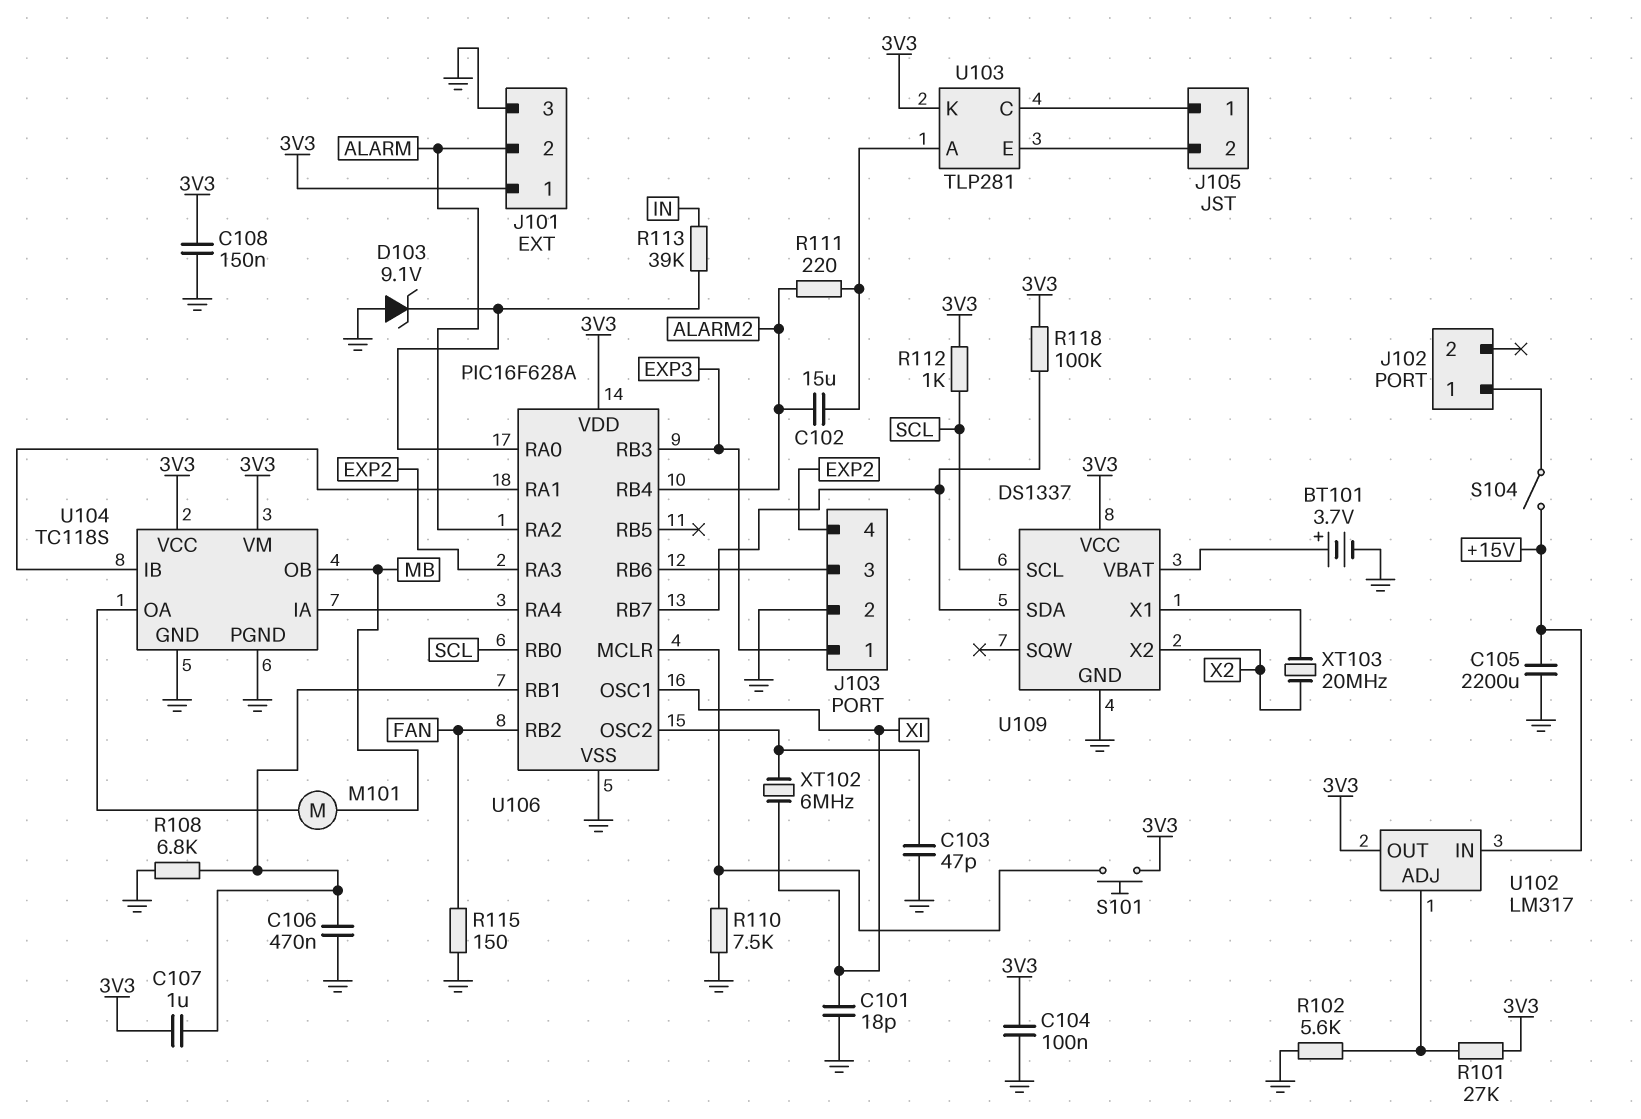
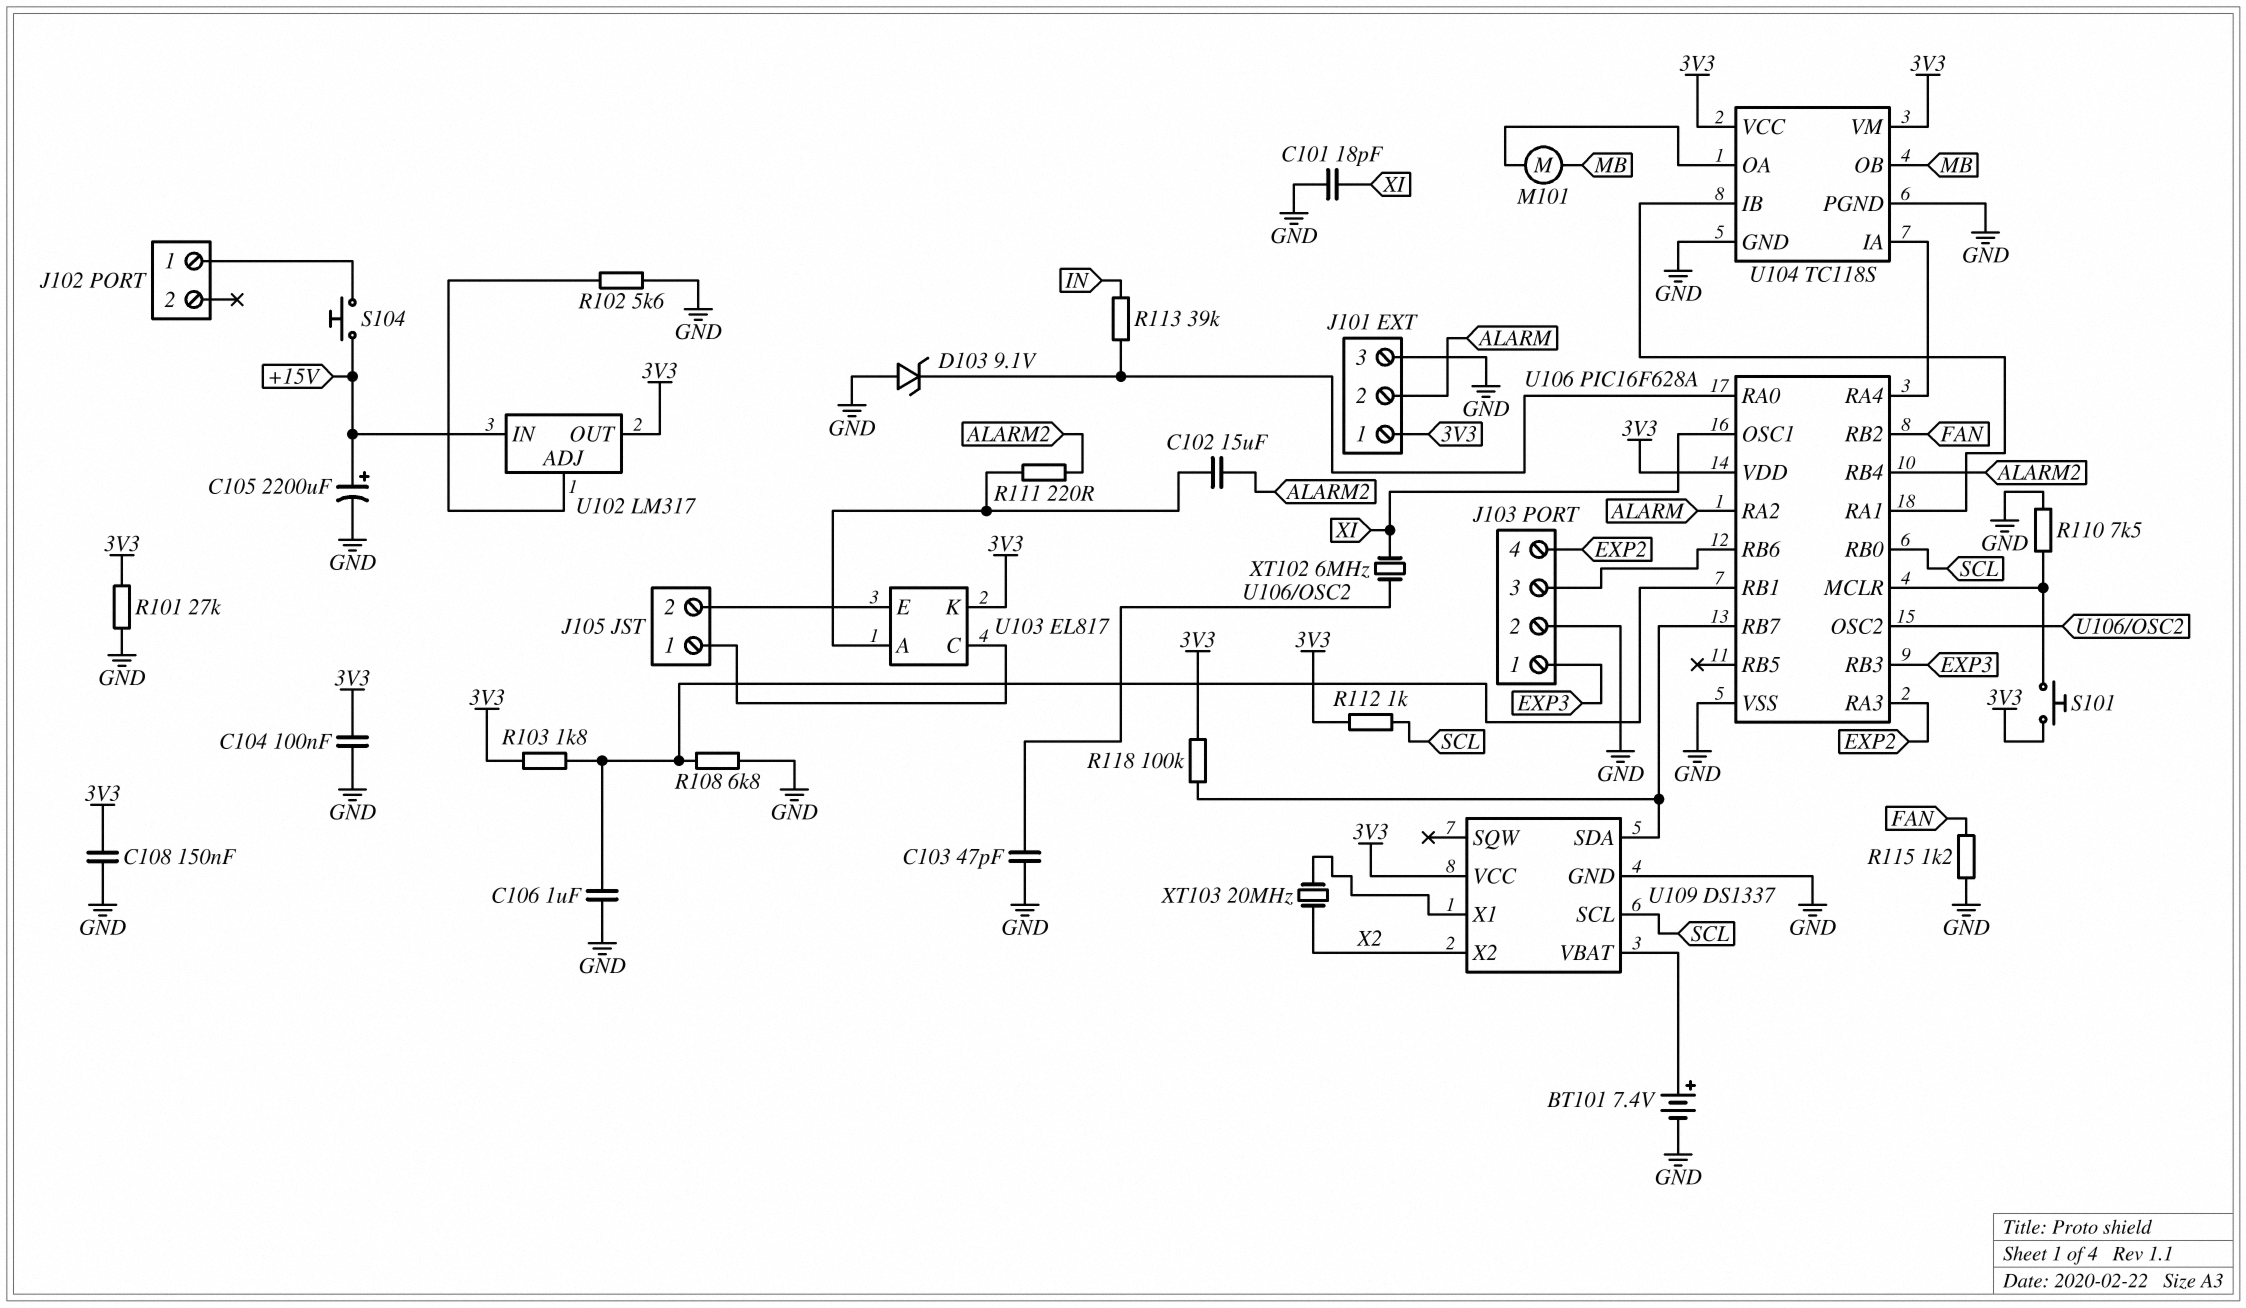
BT101: 3.7V (plus U109/VBAT, minus GND) -> 7.4V (plus U109/VBAT, minus GND)
C105: 2200uF (+15V, GND) -> 2200uF (plus +15V, minus GND)
C106: 470nF (GND, U106/RB1) -> 1uF (GND, U106/RB1)
C107: 1uF (3V3, U106/RB1) -> none
R101: 27k (3V3, U102/ADJ) -> 27k (3V3, GND)
R103: none -> 1.8k (3V3, U106/RB1)
R115: 150 (FAN, GND) -> 1.2k (FAN, GND)
S104: switch (+15V, J102/1) -> button (+15V, J102/1)
U103: TLP281 -> EL817

